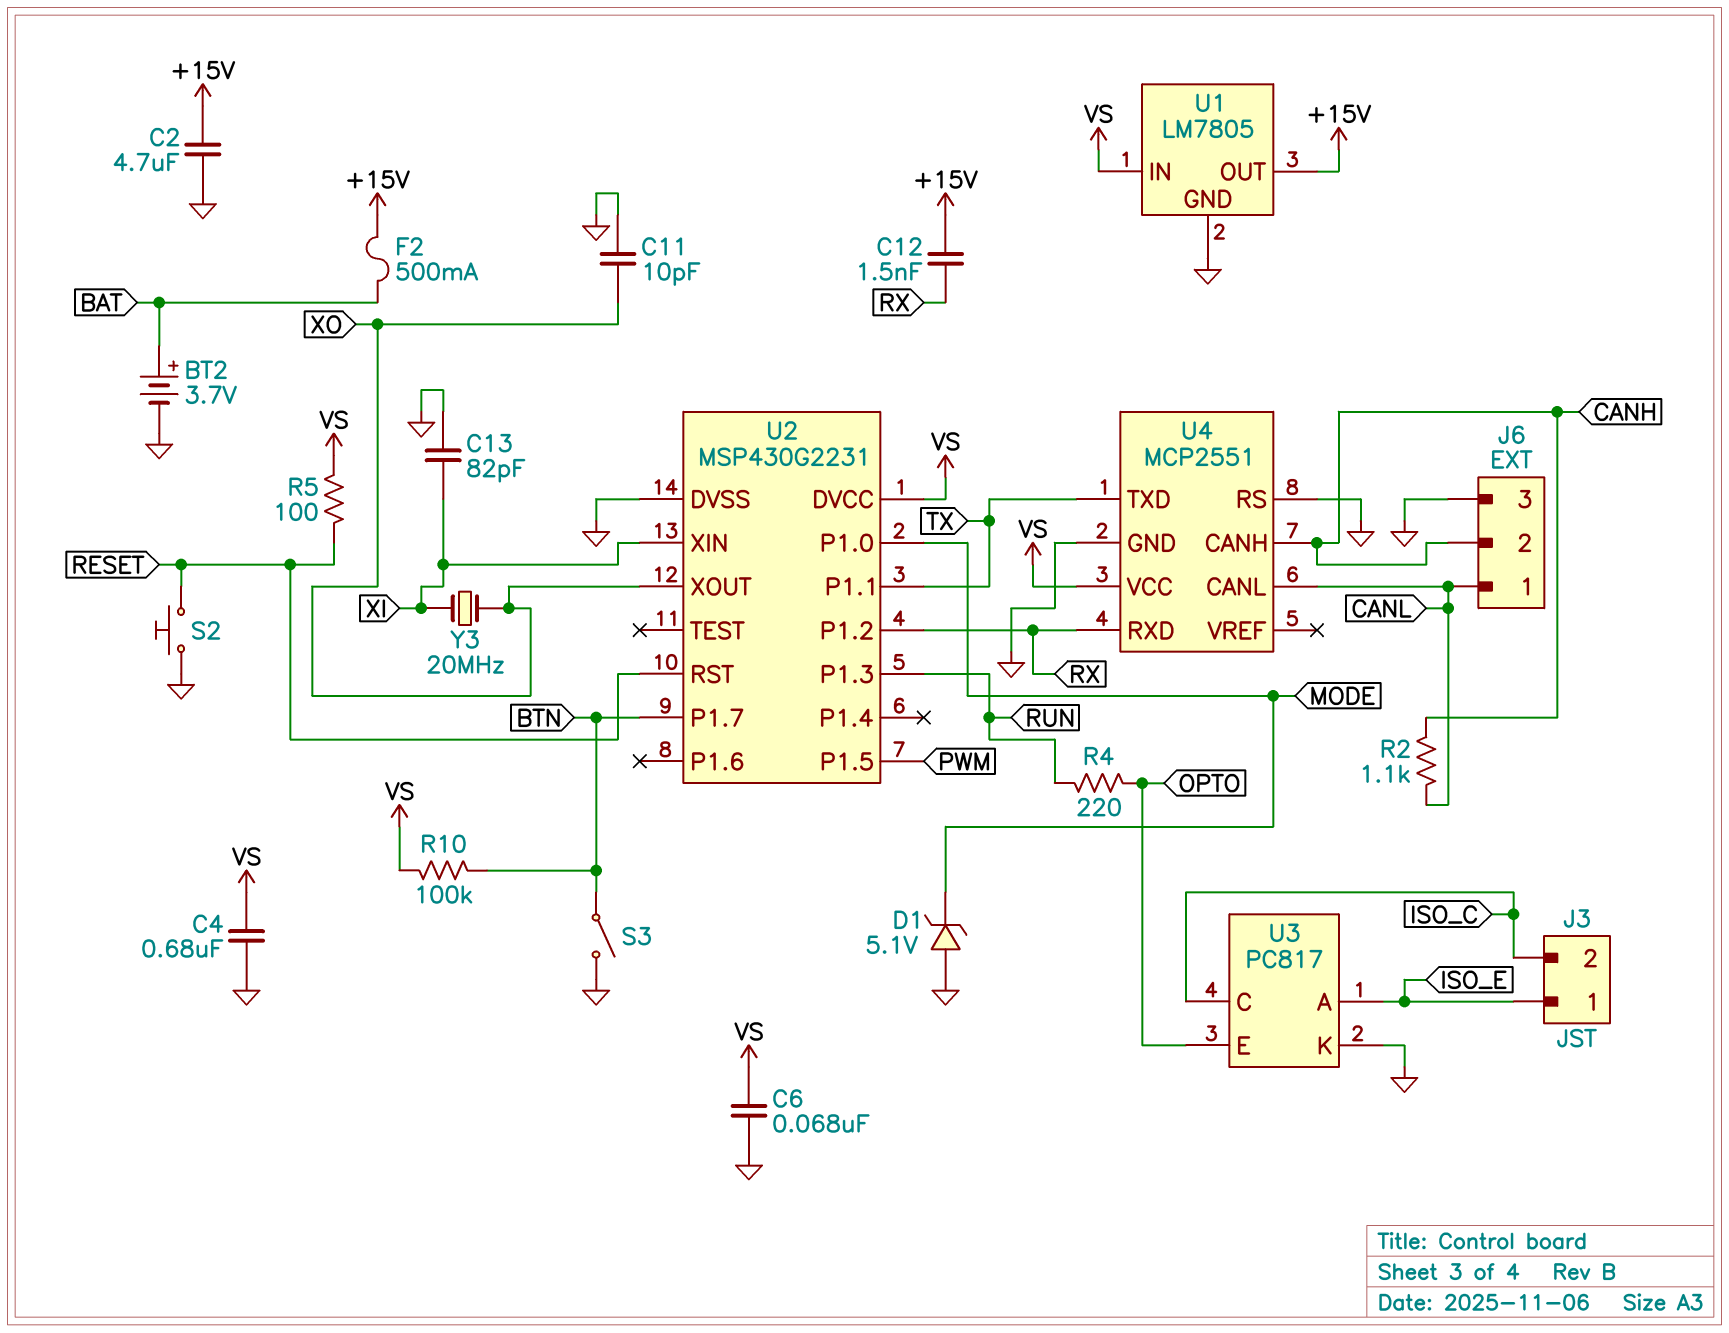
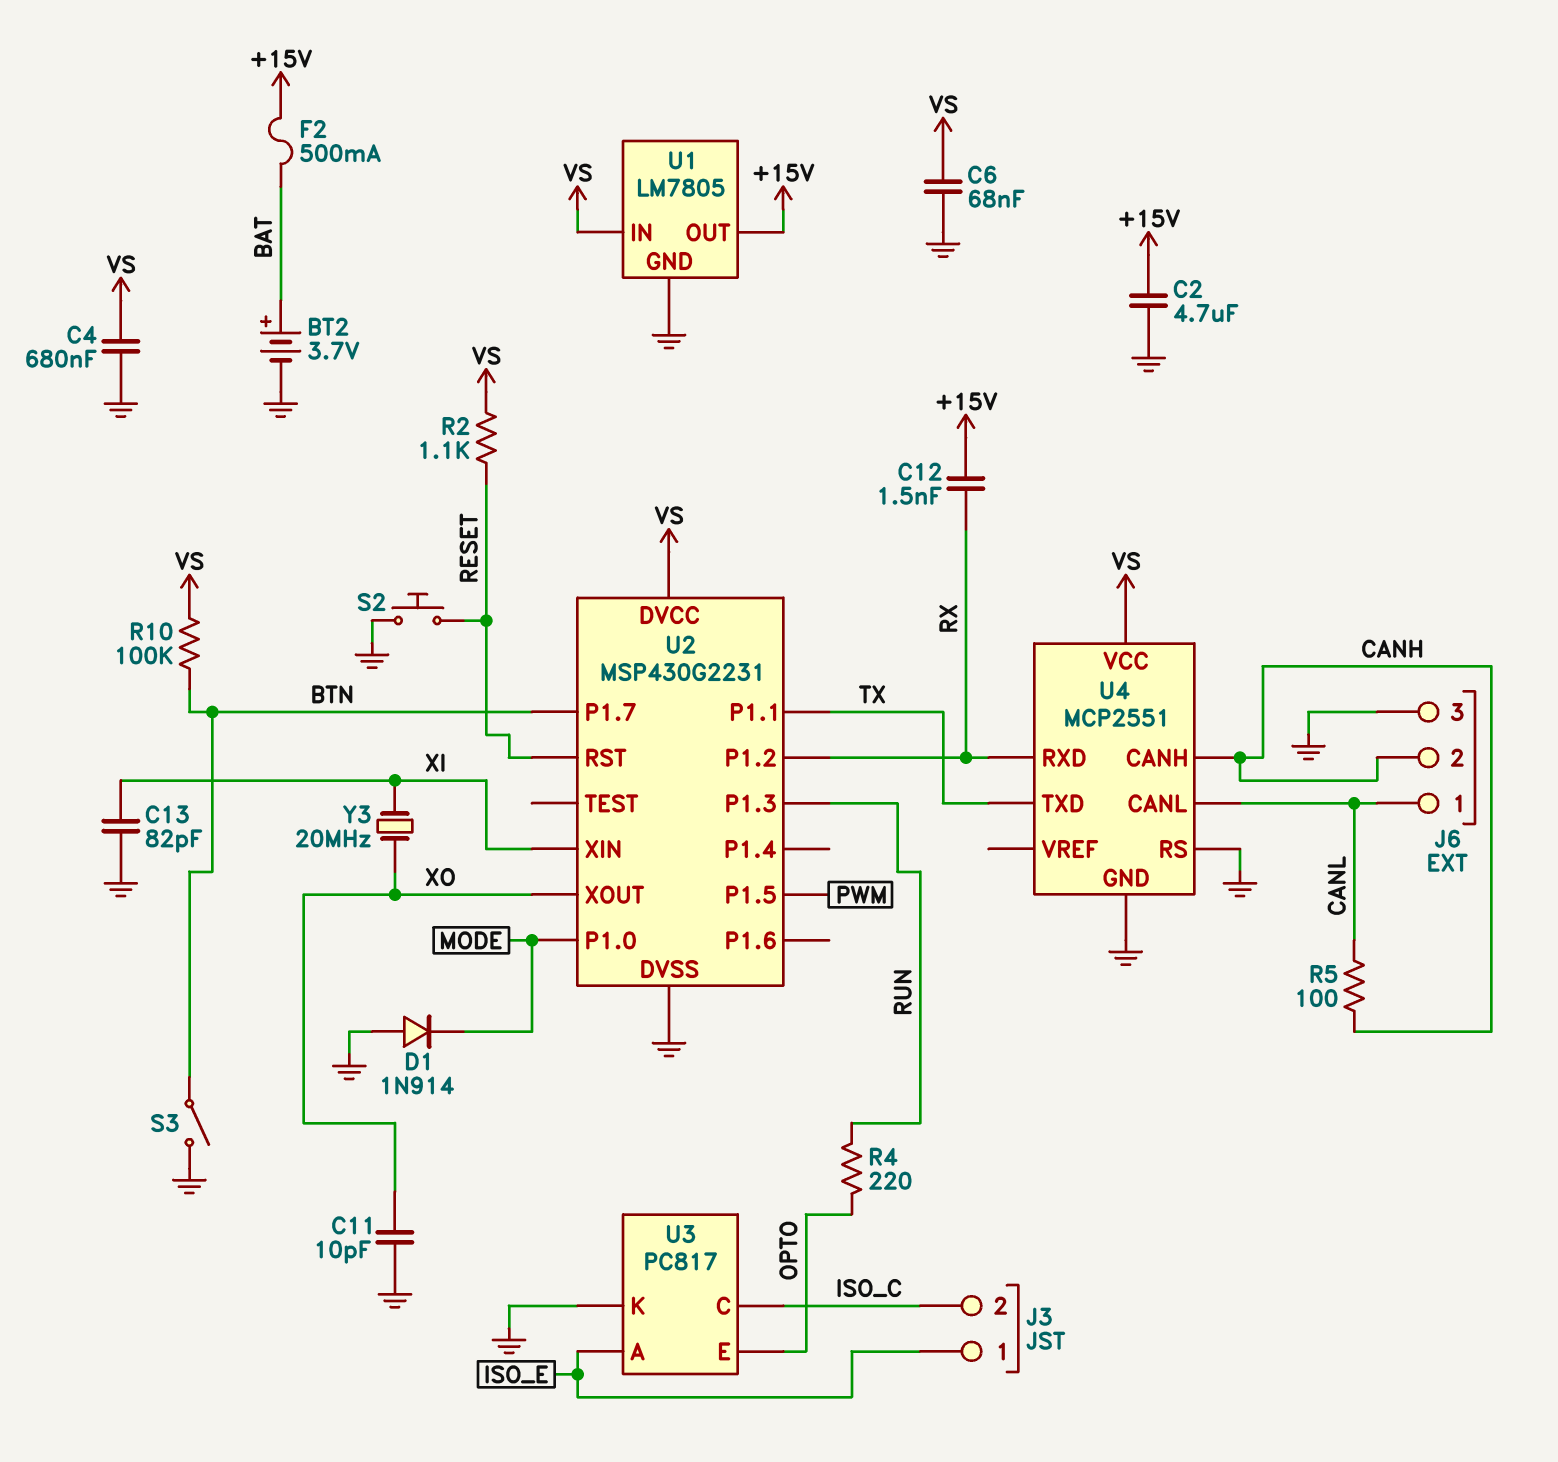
D1: zener 5.1V (A GND, K MODE) -> diode 1N914 (A GND, K MODE)
R2: 1.1k (CANH, CANL) -> 1.1k (RESET, VS)
R5: 100 (RESET, VS) -> 100 (CANH, CANL)

